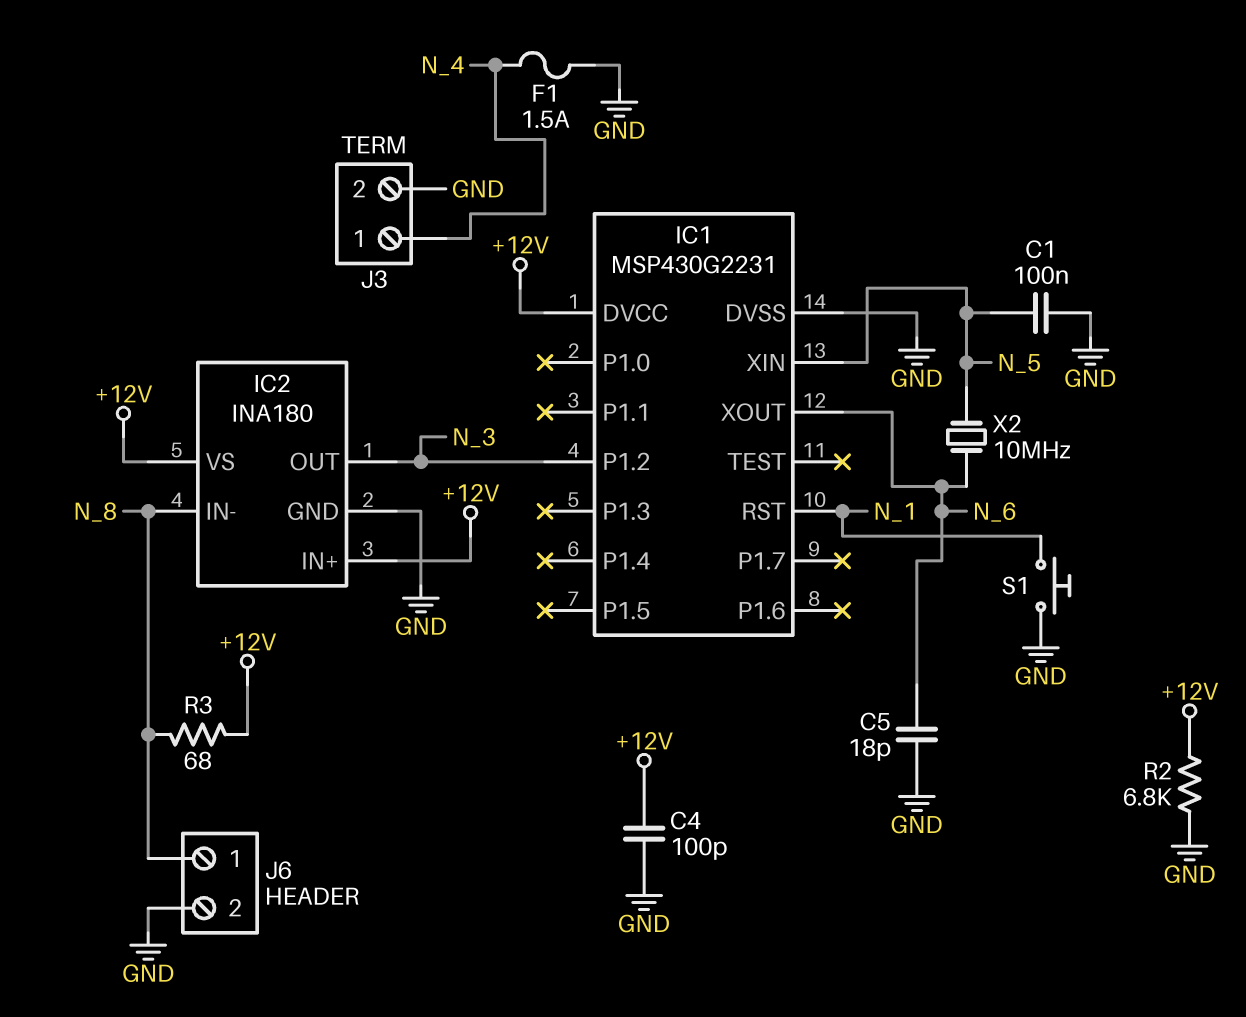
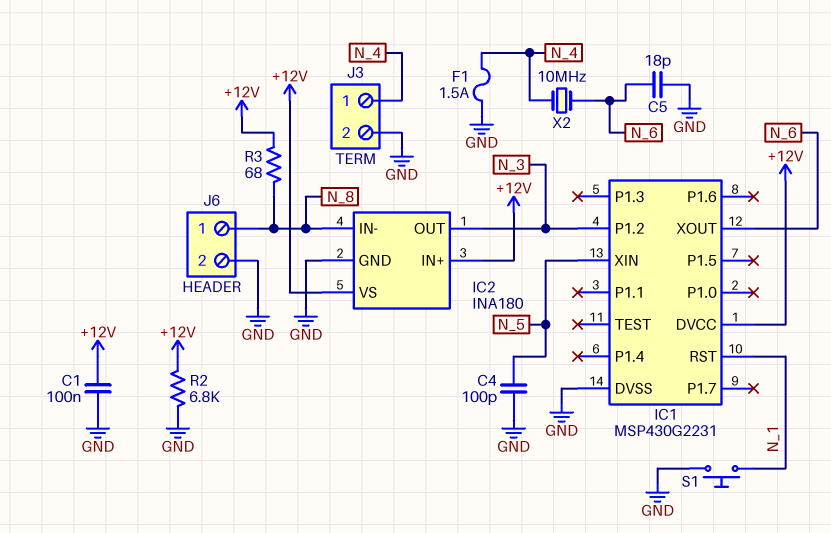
C1: 100nF (GND, N_5) -> 100nF (+12V, GND)
C4: 100pF (+12V, GND) -> 100pF (GND, N_5)
X2: 10MHz (N_5, N_6) -> 10MHz (N_4, N_6)

